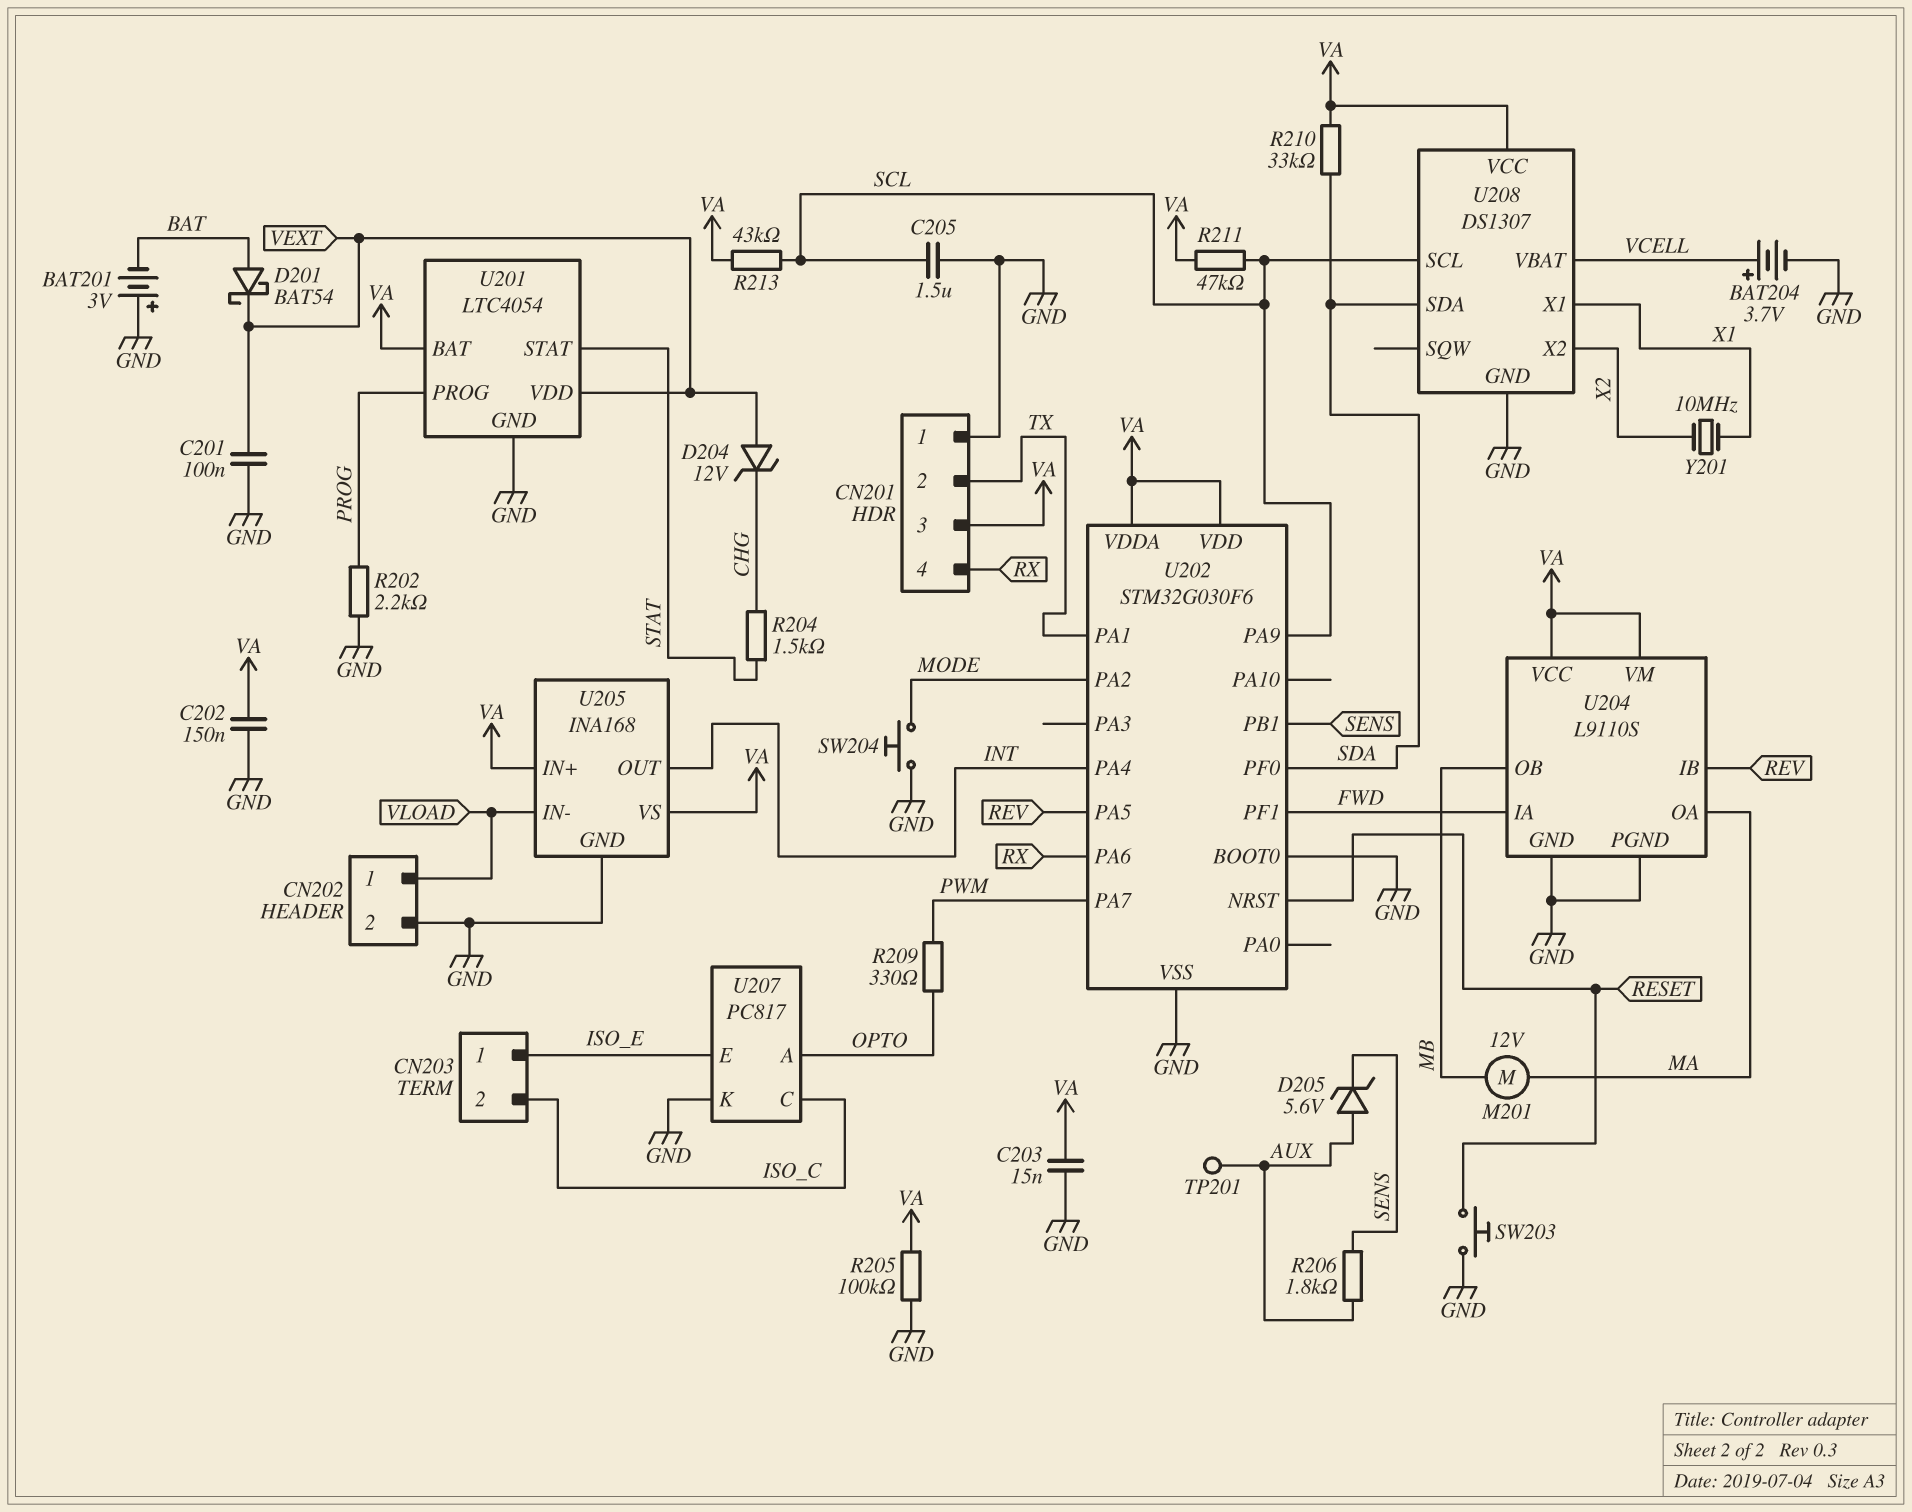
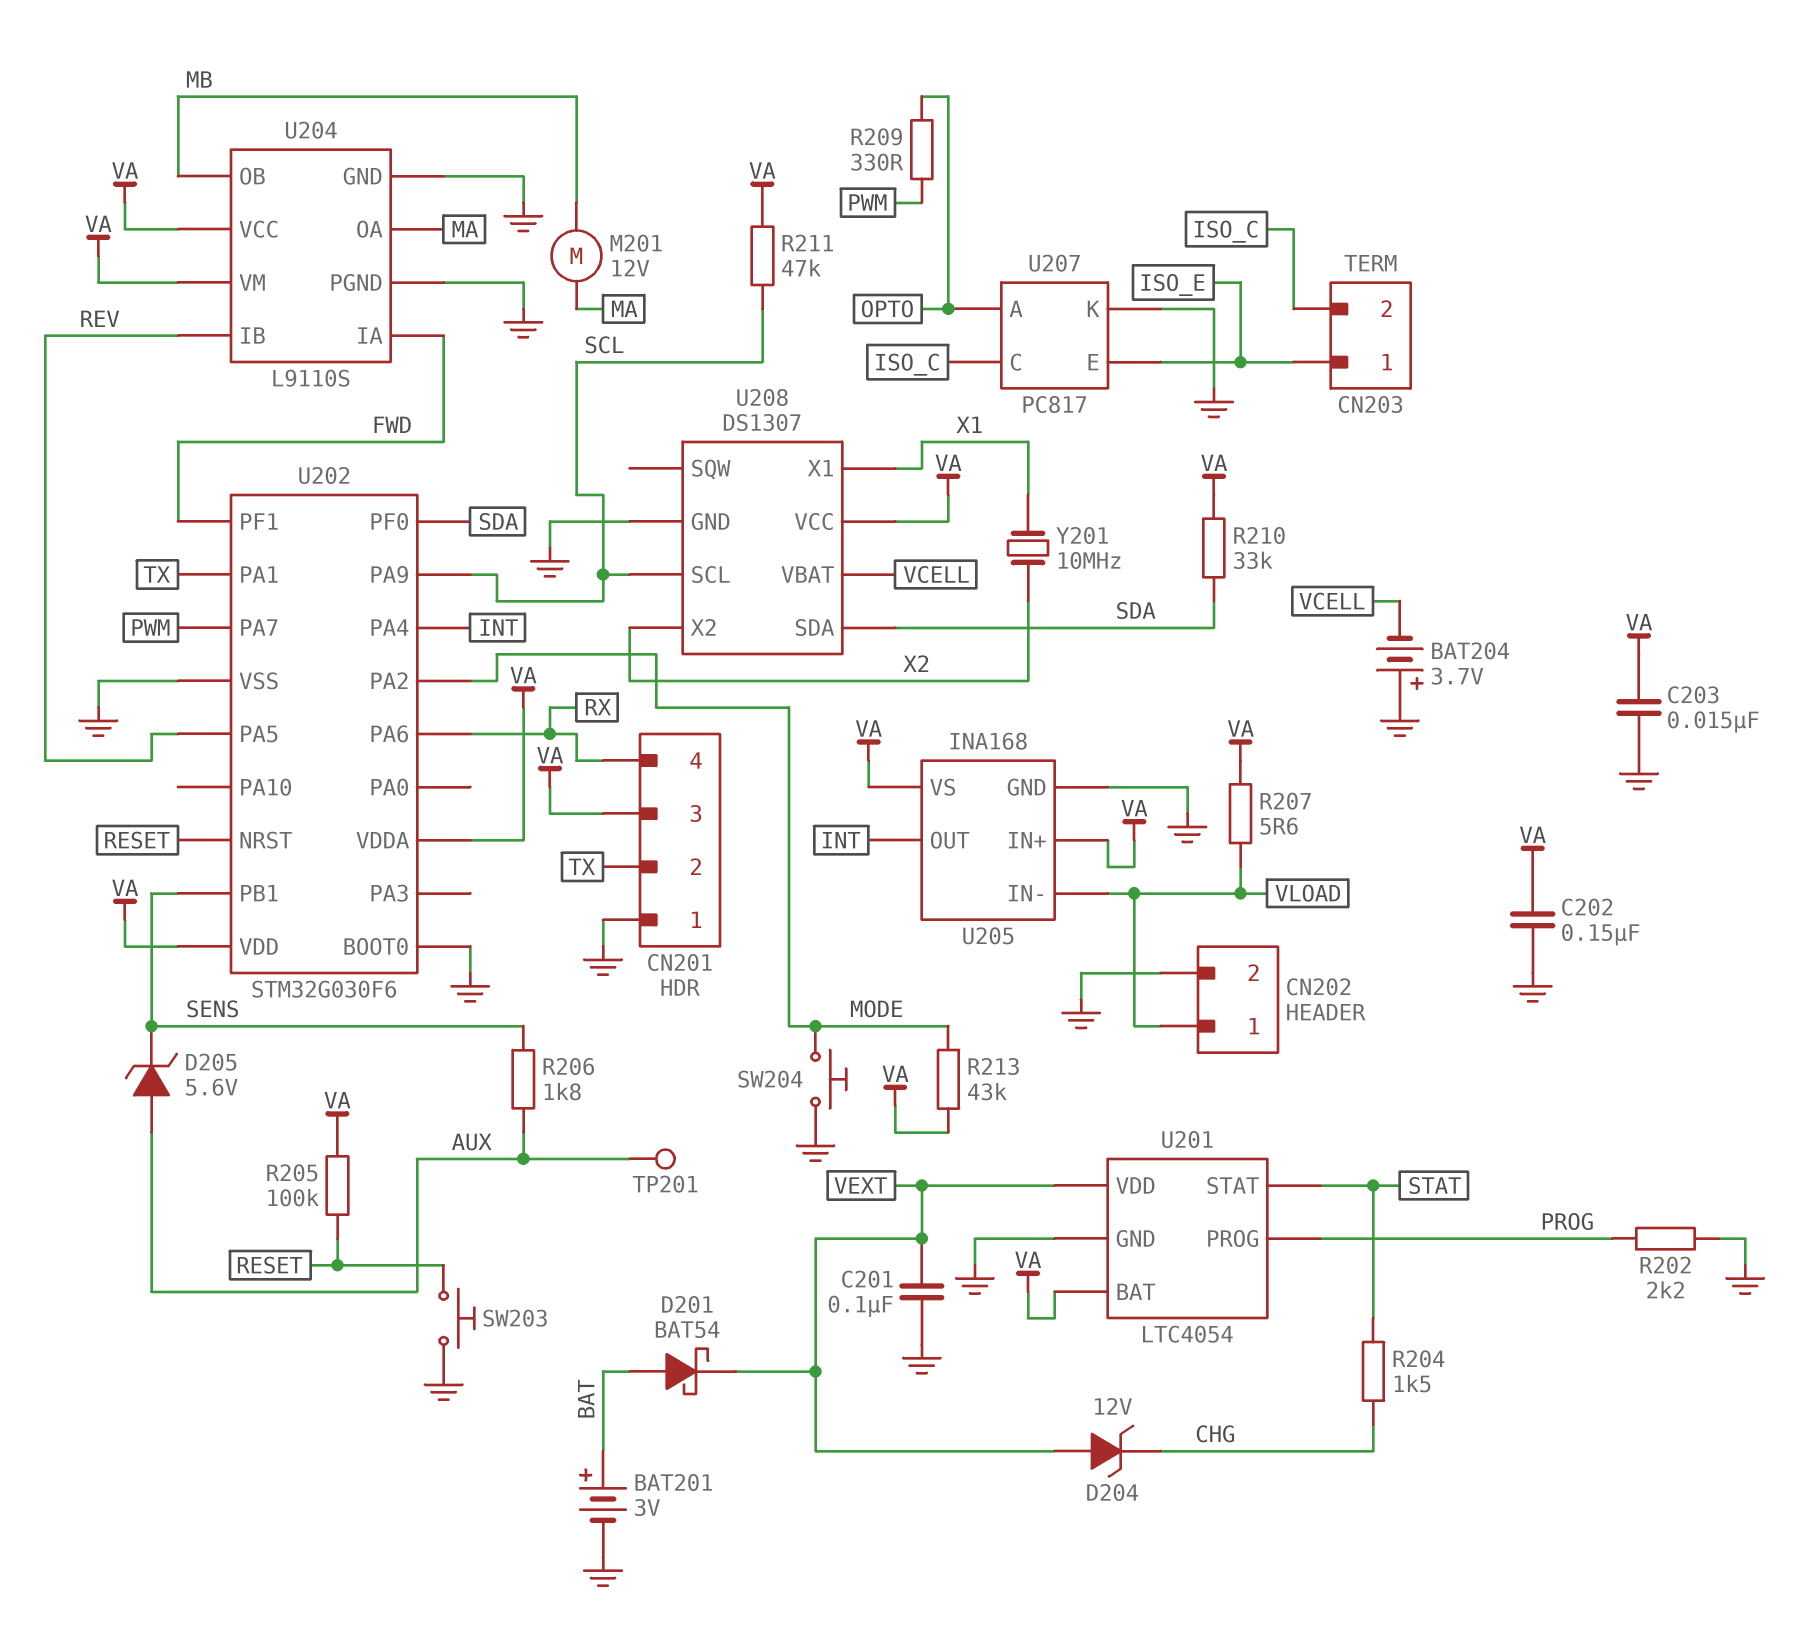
BAT201: 3V (plus GND, minus BAT) -> 3V (plus BAT, minus GND)
BAT204: 3.7V (plus VCELL, minus GND) -> 3.7V (plus GND, minus VCELL)
C205: 1.5uF (GND, SCL) -> none
R205: 100k (GND, VA) -> 100k (RESET, VA)
R207: none -> 5.6 (VA, VLOAD)
R213: 43k (SCL, VA) -> 43k (MODE, VA)

